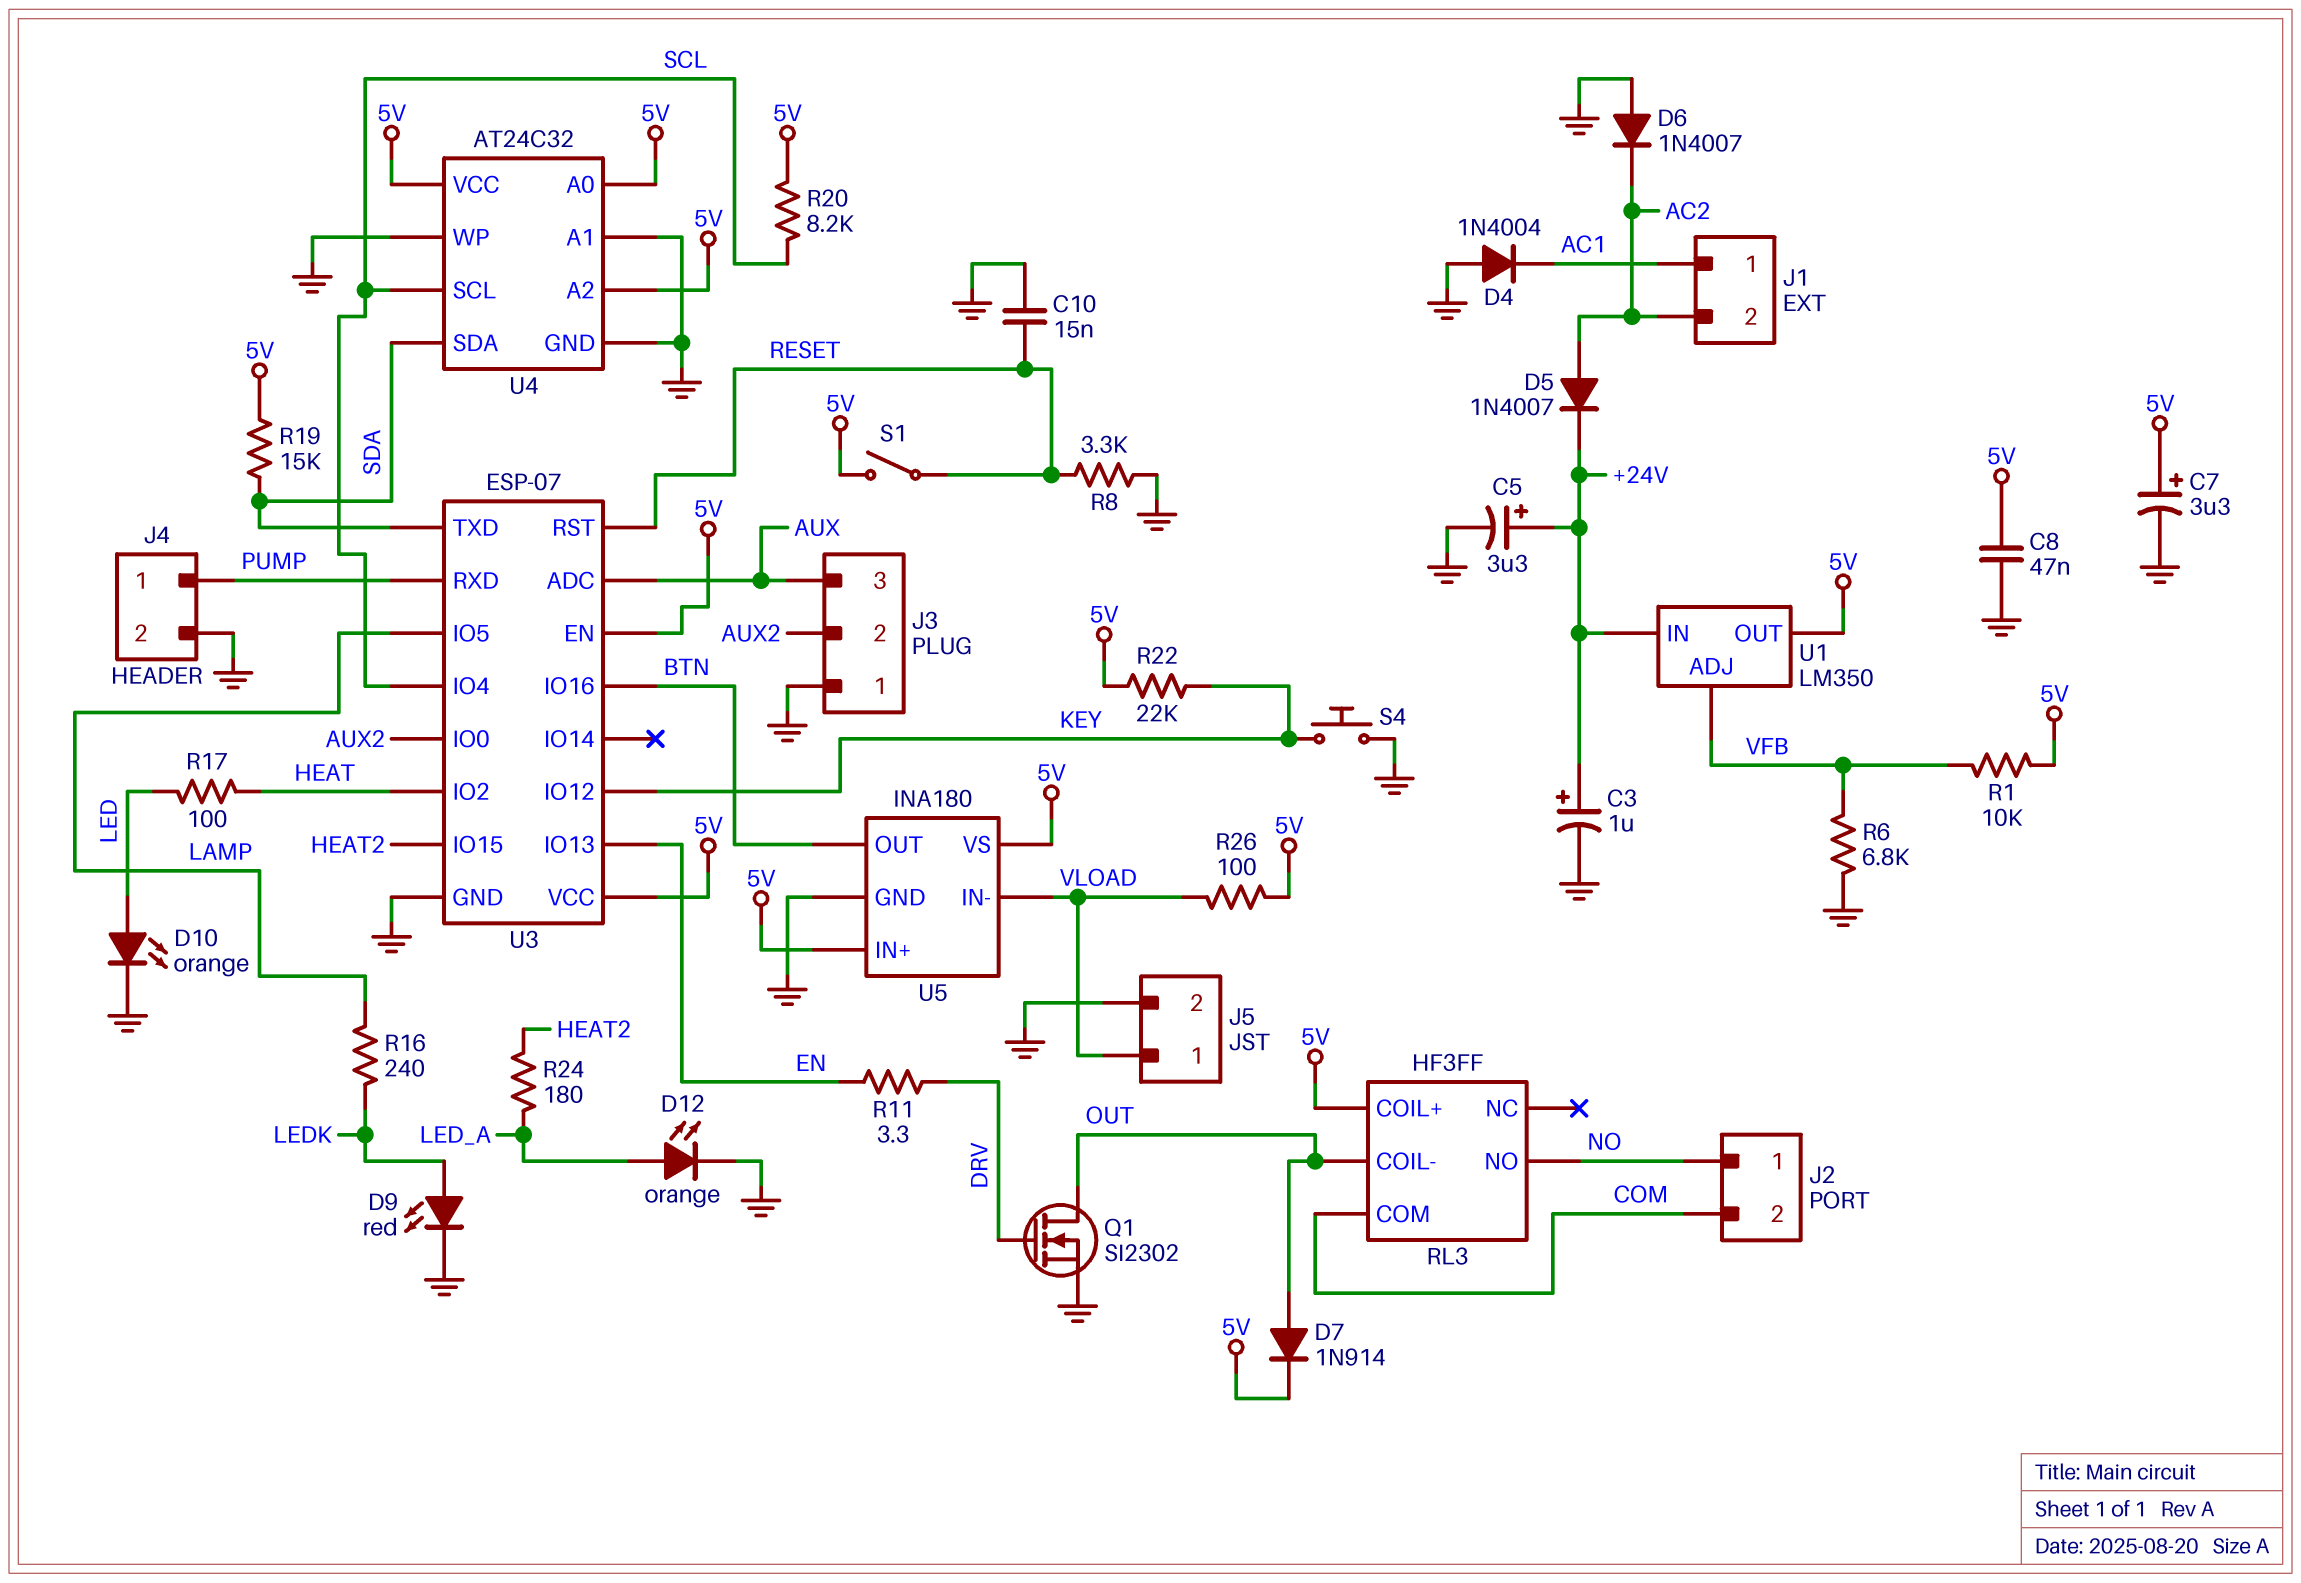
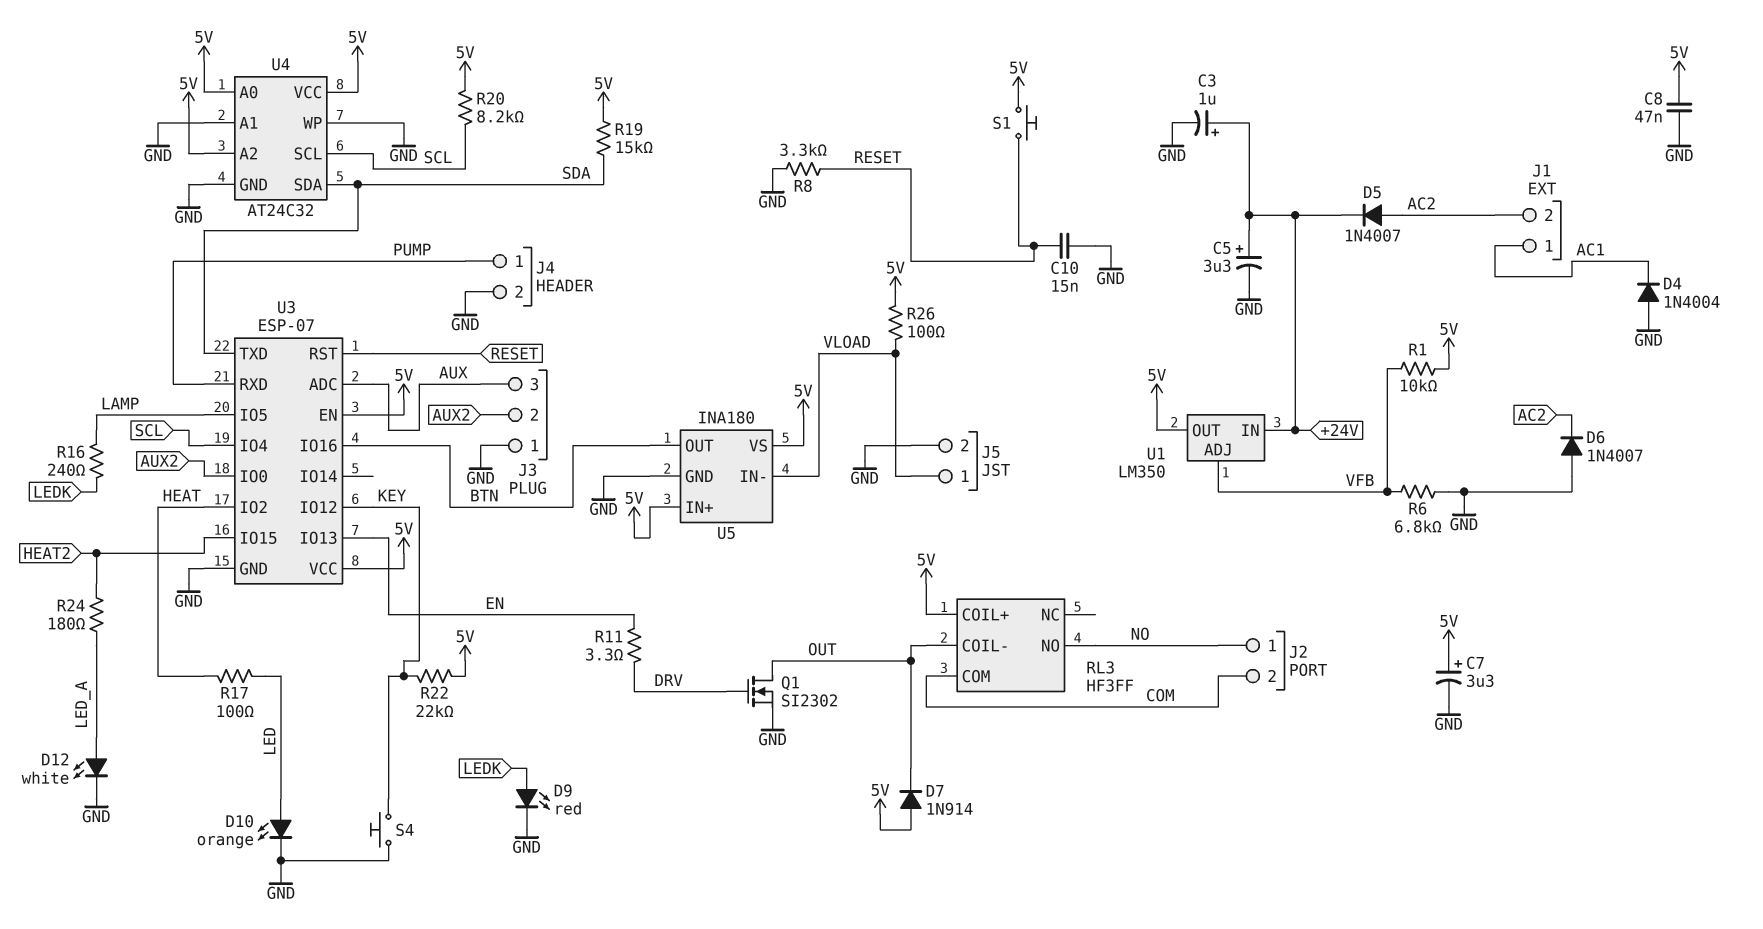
D7: diode 1N914 (A OUT, K 5V) -> diode 1N914 (A 5V, K OUT)
D12: LED orange (A LED_A, K GND) -> LED white (A LED_A, K GND)
S1: switch (5V, RESET) -> button (5V, RESET)

